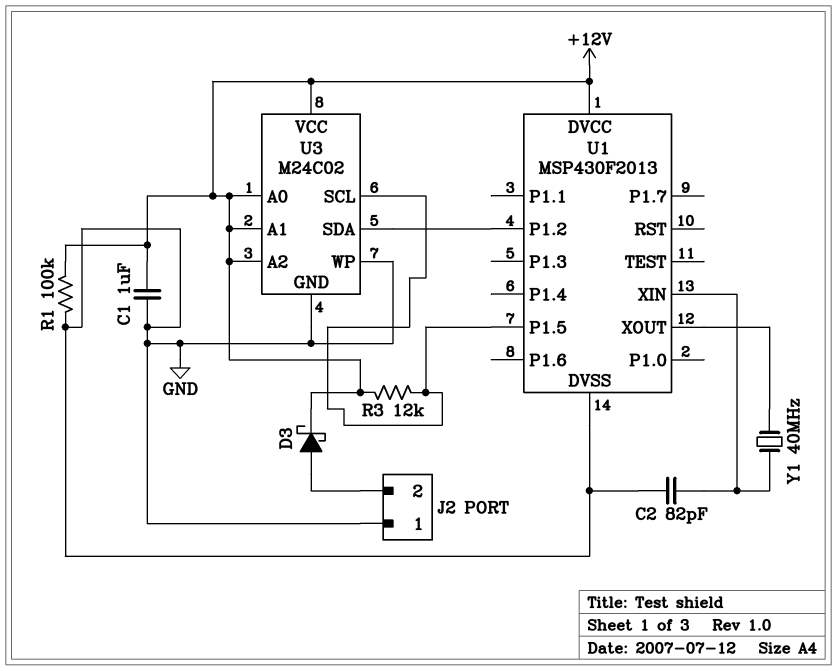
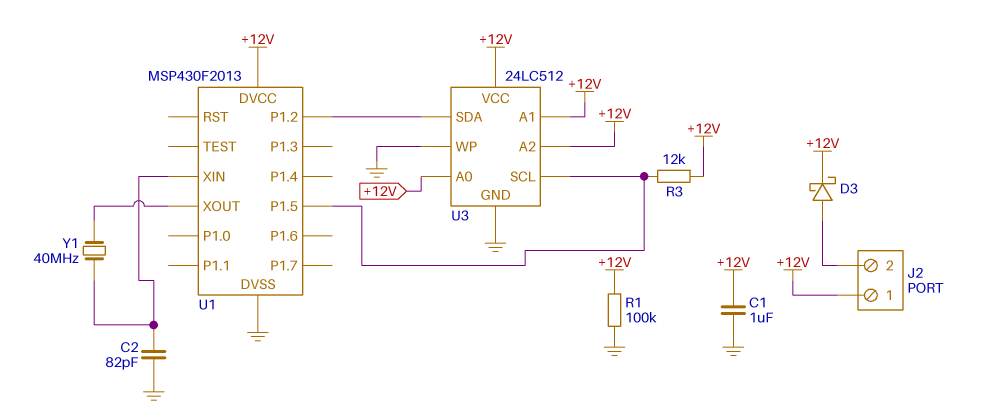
J2 pin 1: GND -> +12V
U3: M24C02 -> 24LC512

